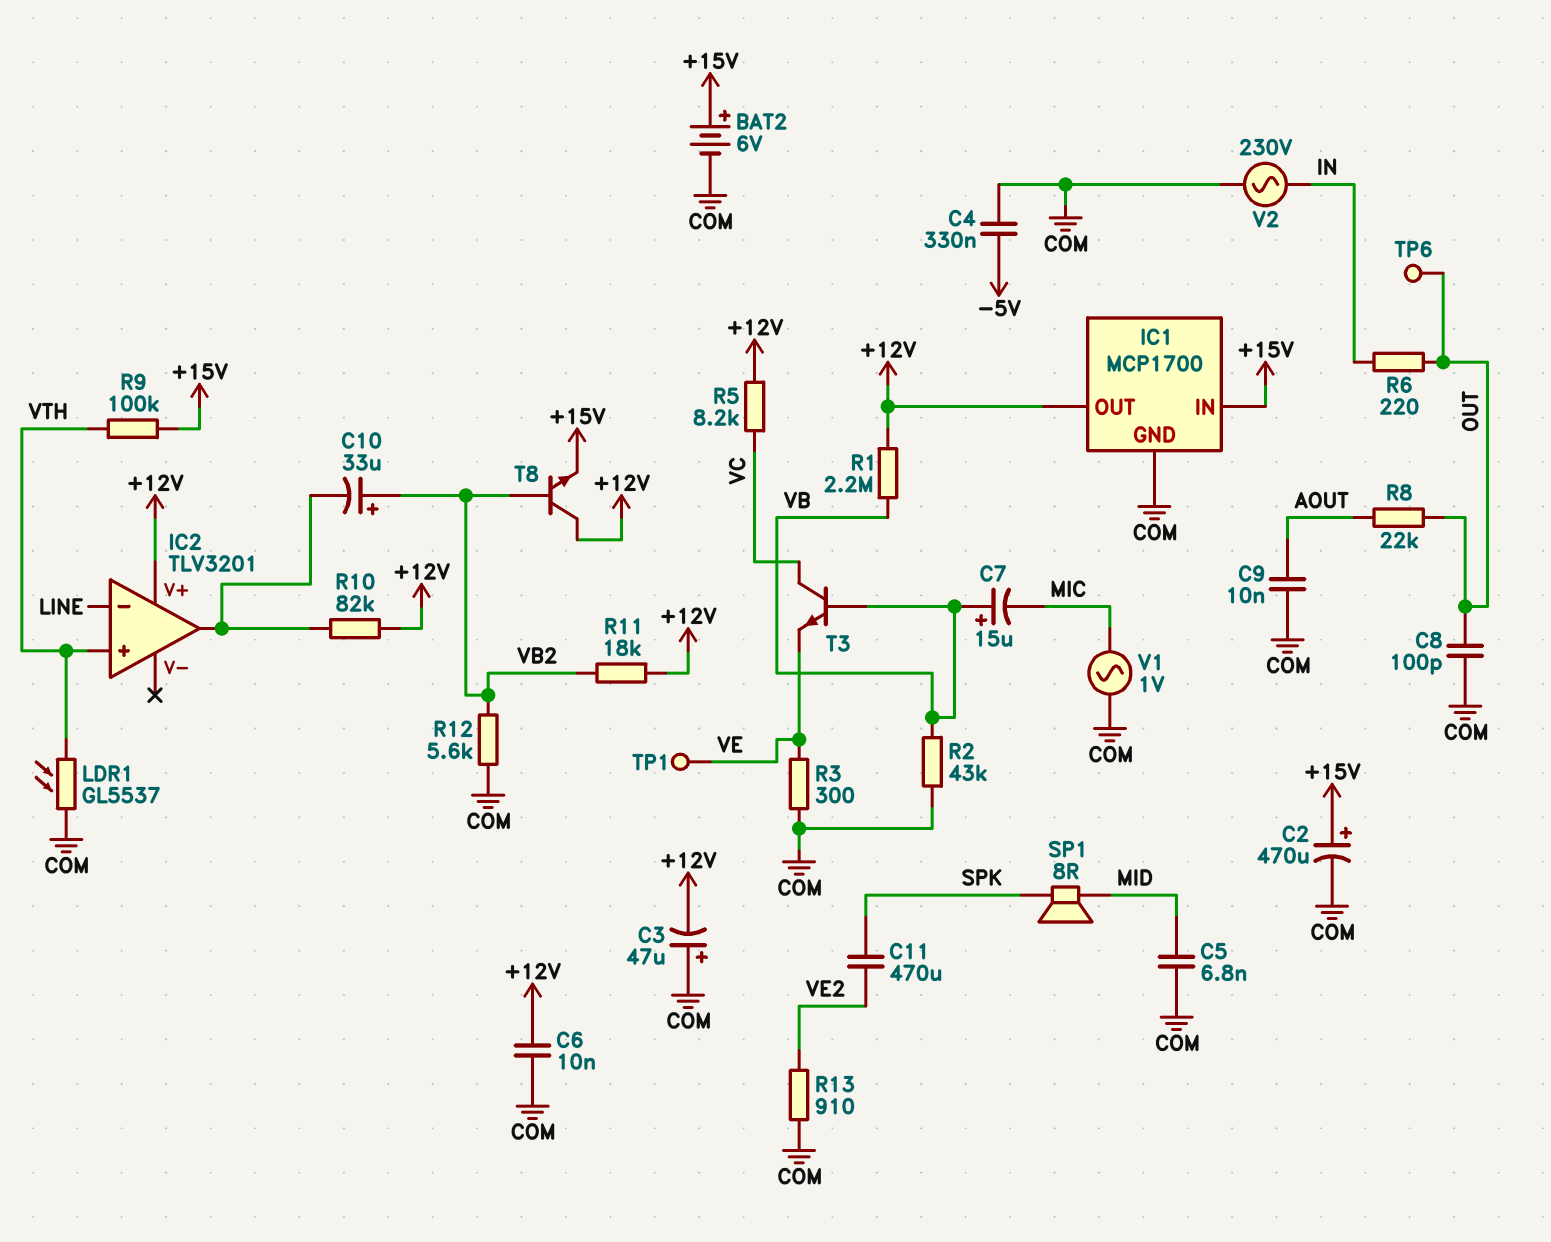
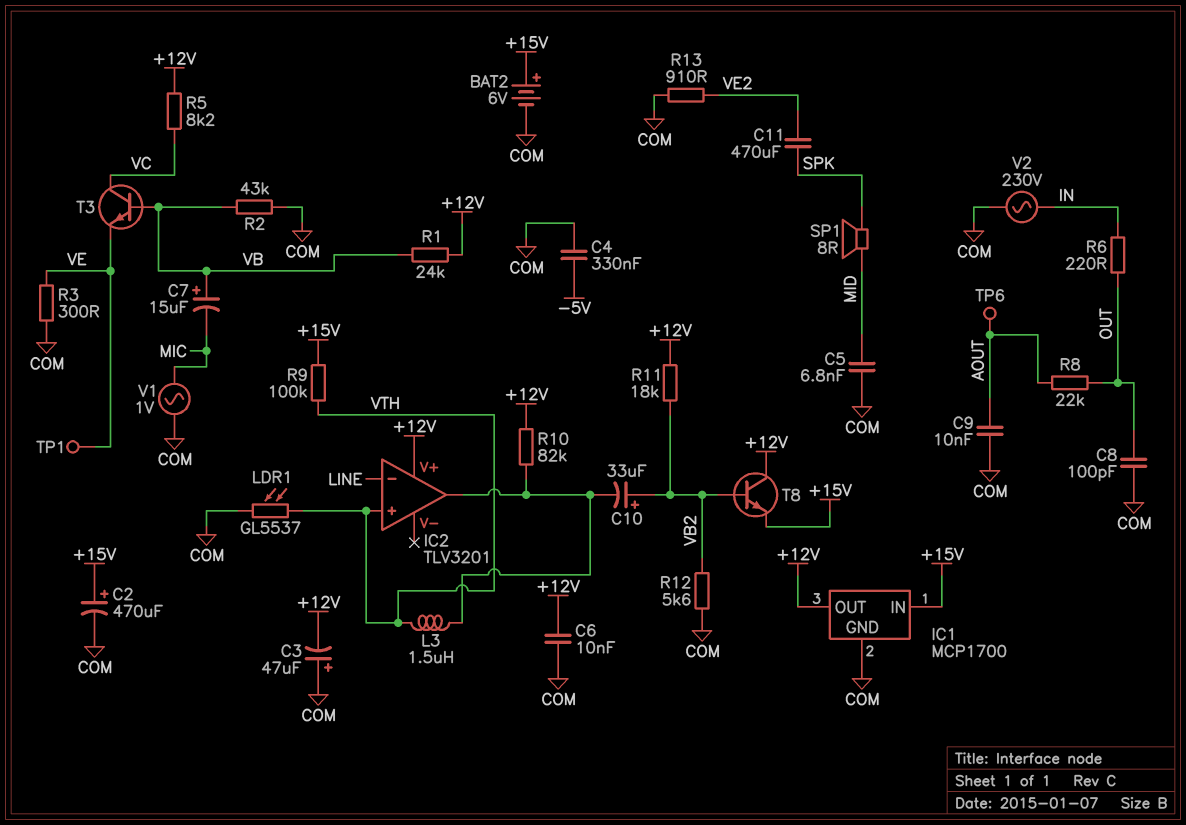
L3: none -> 1.5uH (IC2/out, VTH)
R1: 2.2M (+12V, VB) -> 24k (+12V, VB)
TP6: test point (OUT) -> test point (AOUT)

